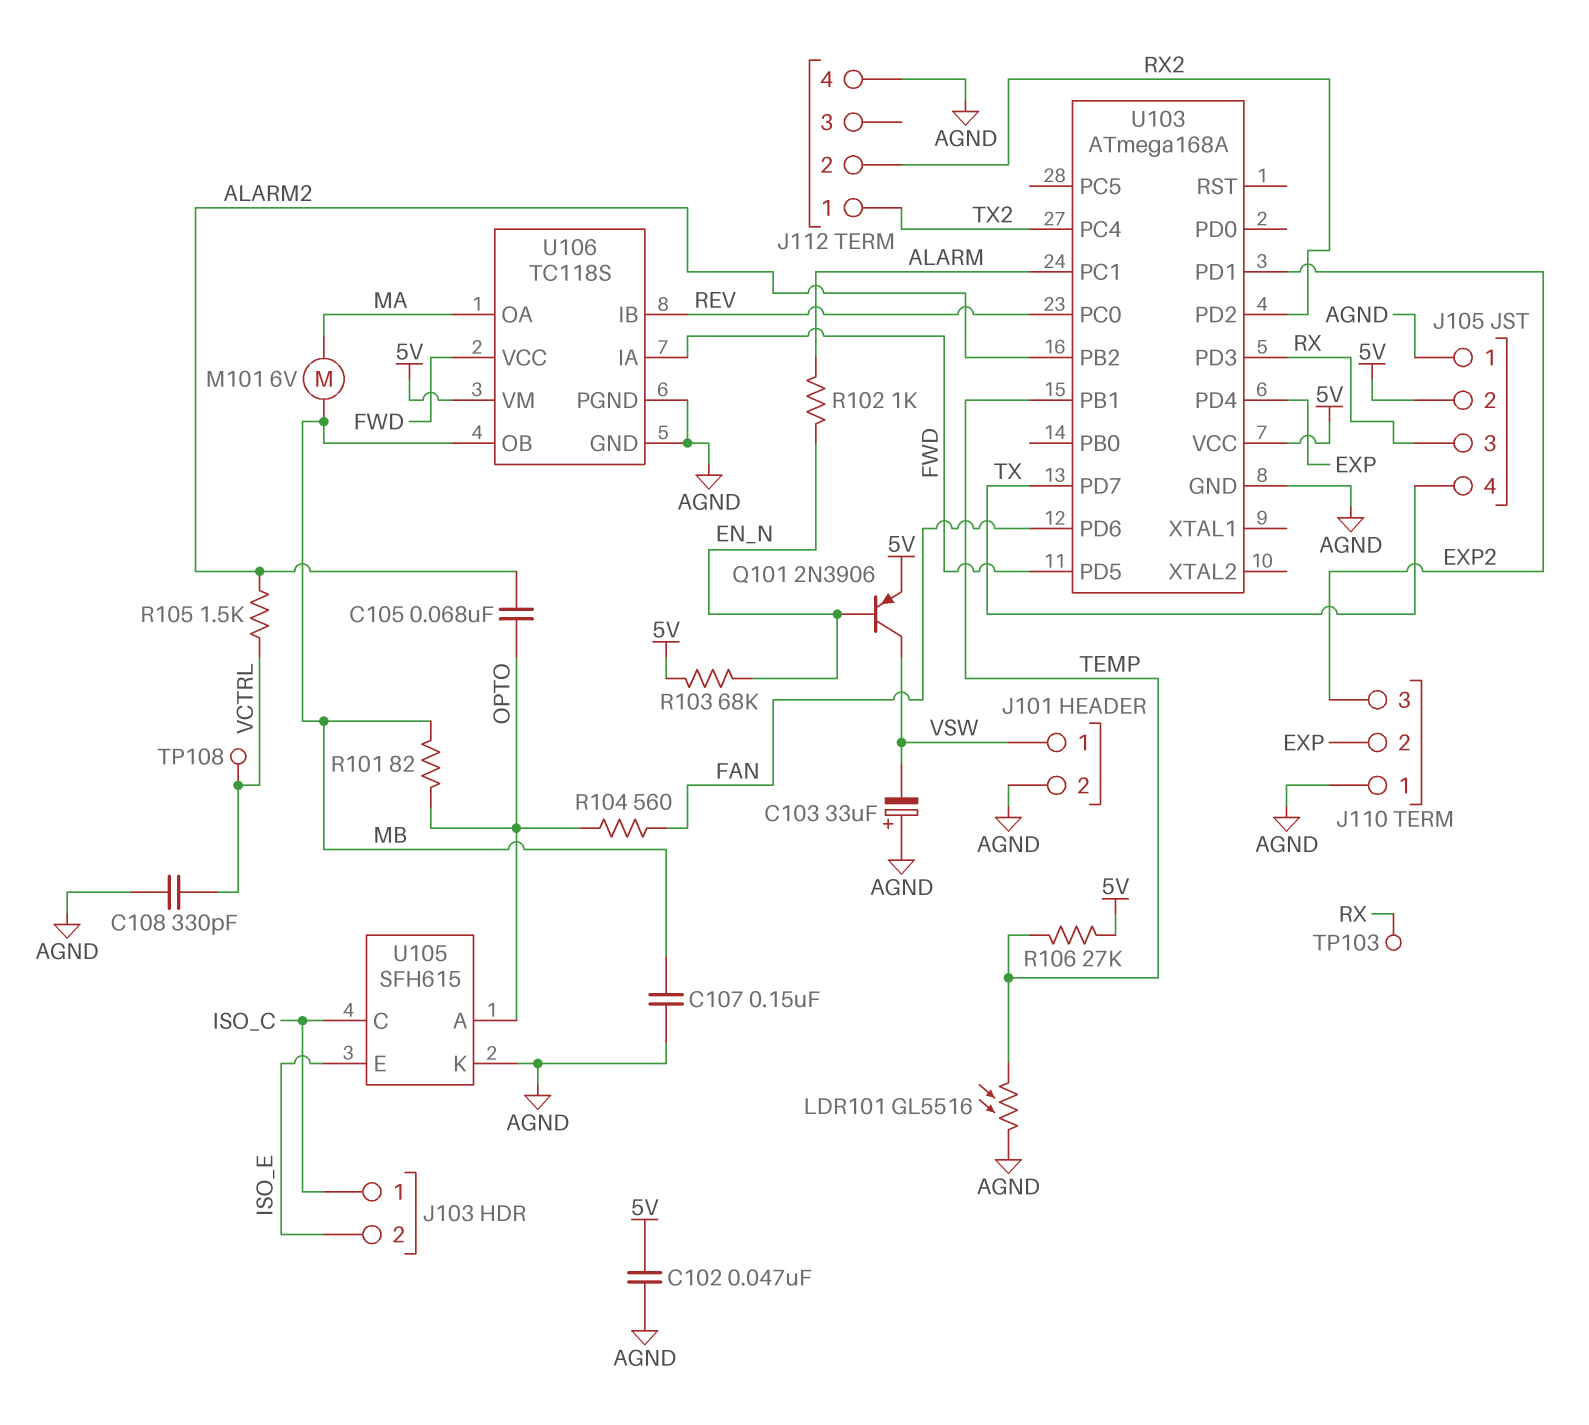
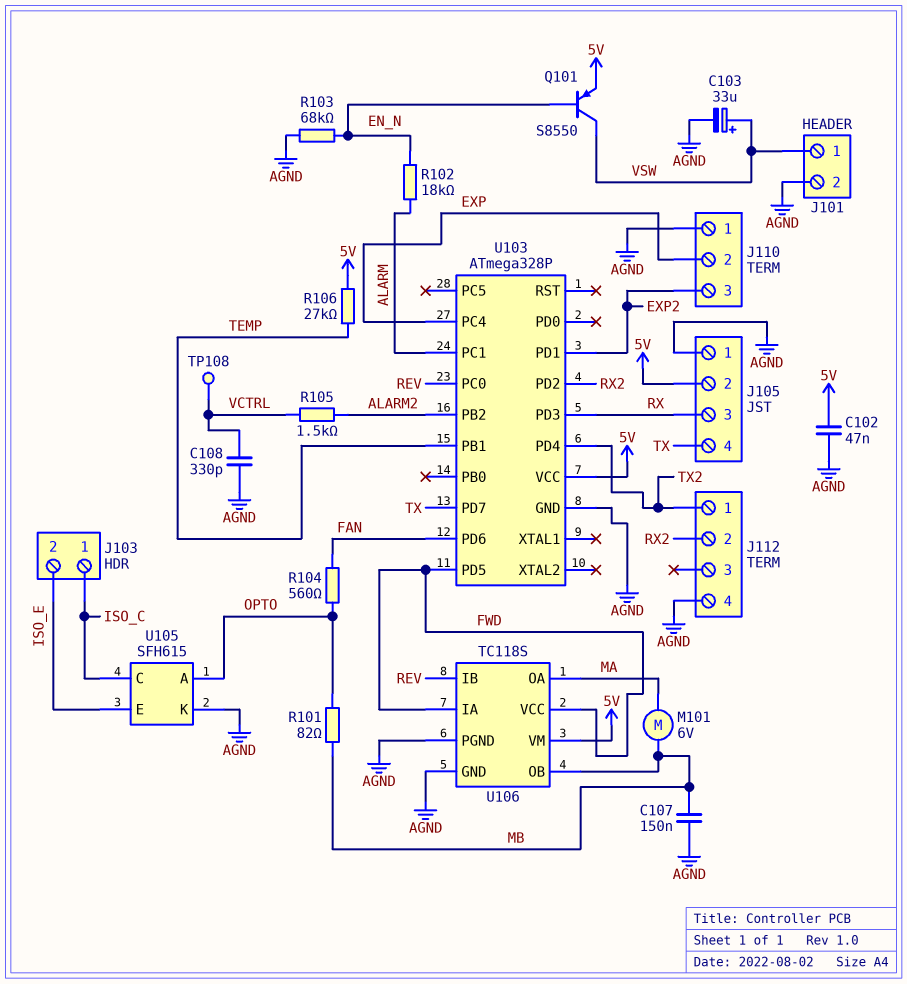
C103: 33uF (plus AGND, minus VSW) -> 33uF (plus VSW, minus AGND)
C105: 68nF (ALARM2, OPTO) -> none
LDR101: GL5516 (AGND, TEMP) -> none
Q101: PNP 2N3906 (B EN_N, C VSW, E 5V) -> PNP S8550 (B EN_N, C VSW, E 5V)
R102: 1k (ALARM, EN_N) -> 18k (ALARM, EN_N)
R103: 68k (5V, EN_N) -> 68k (AGND, EN_N)
TP103: test point (RX) -> none
U103: ATmega168A -> ATmega328P
U103 pin PC4: TX2 -> EXP
U103 pin PD4: EXP -> TX2

